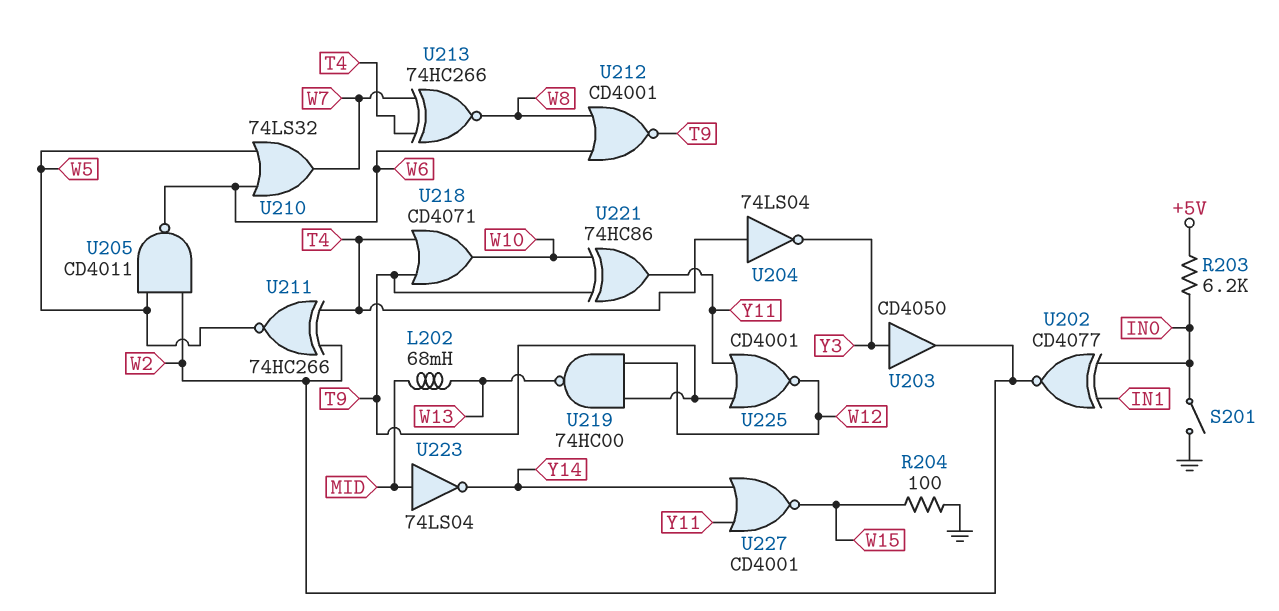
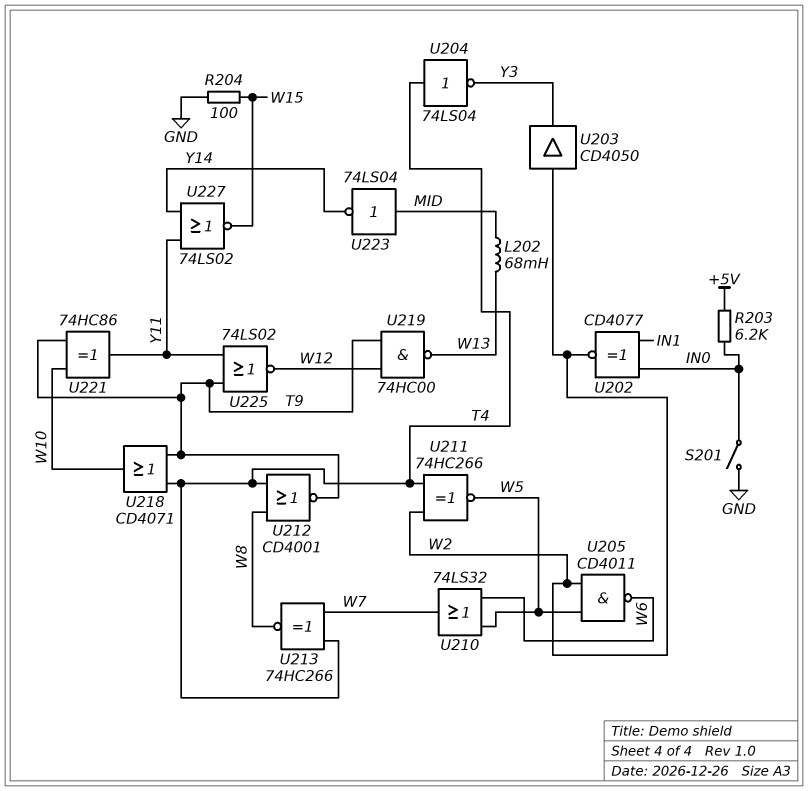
U203: buffer CD4050 (in Y3, out W2) -> buffer CD4050 (in W2, out Y3)
U212: NOR CD4001 (in W6, in W8, out T9) -> NOR CD4001 (in T4, in W8, out T9)
U225: NOR CD4001 (in T9, in Y11, out W12) -> NOR 74LS02 (in T9, in Y11, out W12)
U227: NOR CD4001 (in Y11, in Y14, out W15) -> NOR 74LS02 (in Y11, in Y14, out W15)

